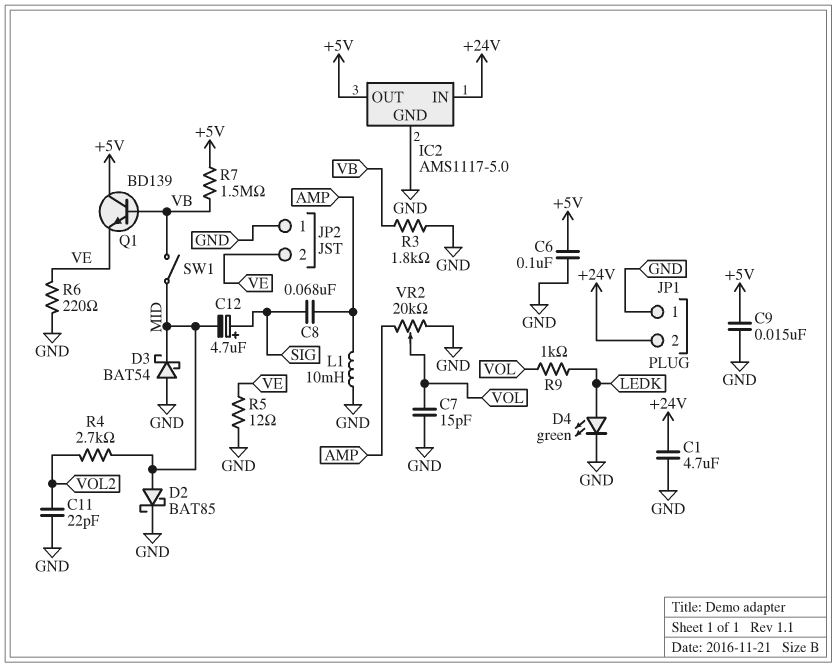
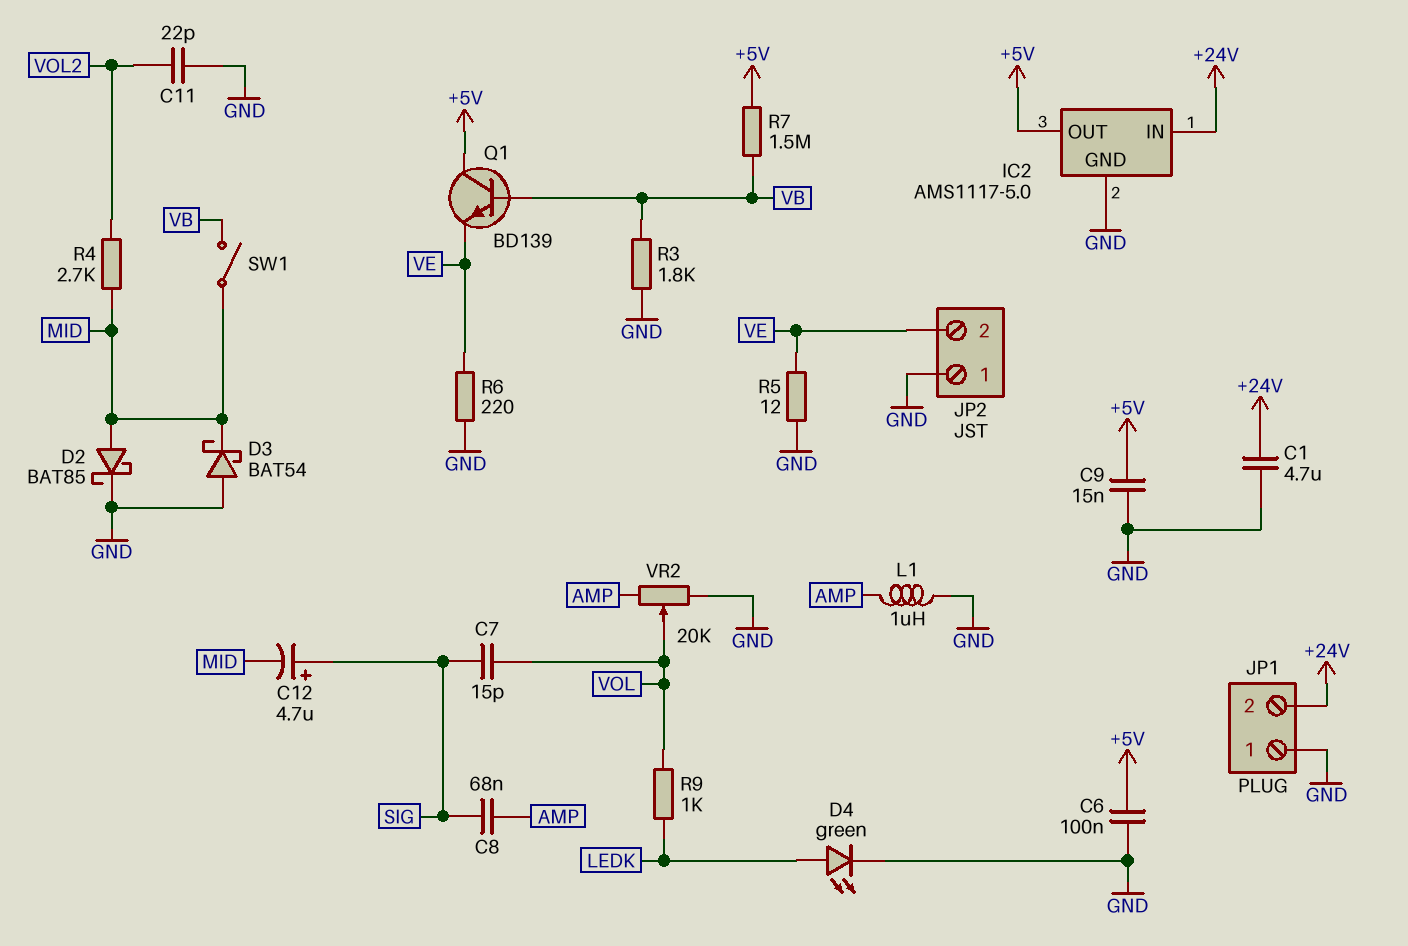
C7: 15pF (GND, VOL) -> 15pF (SIG, VOL)
L1: 10mH (AMP, GND) -> 1uH (AMP, GND)

